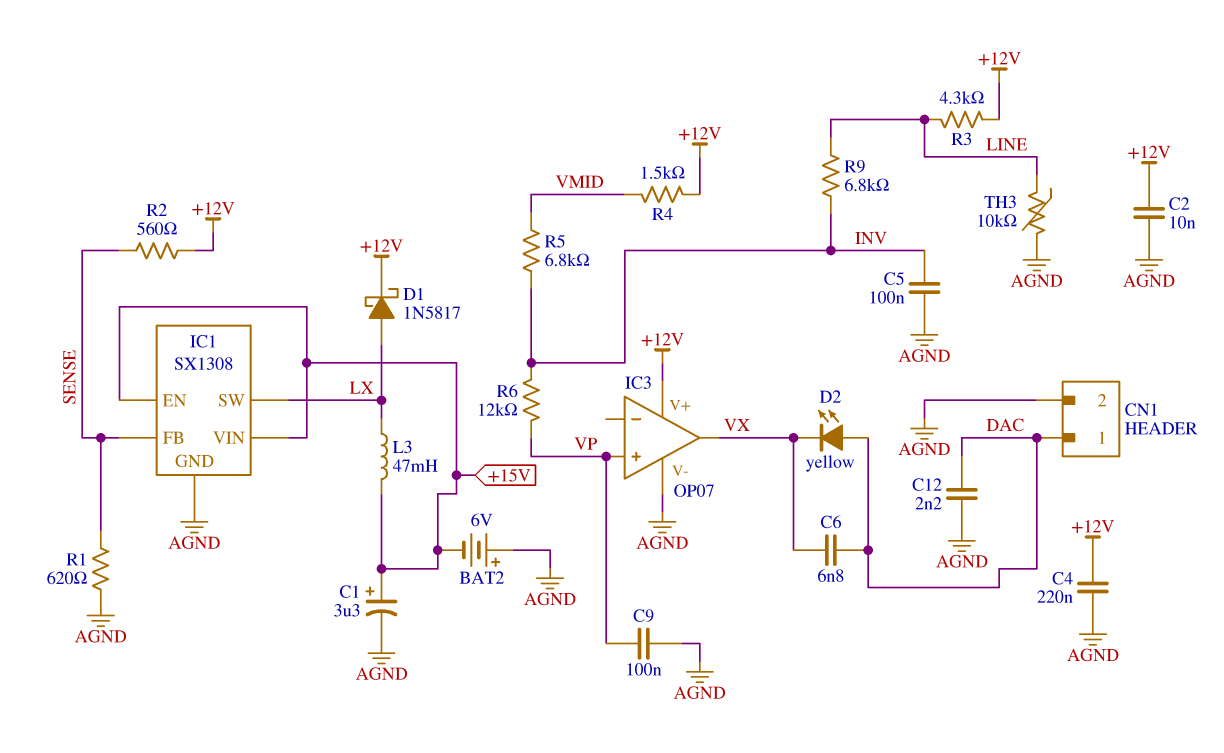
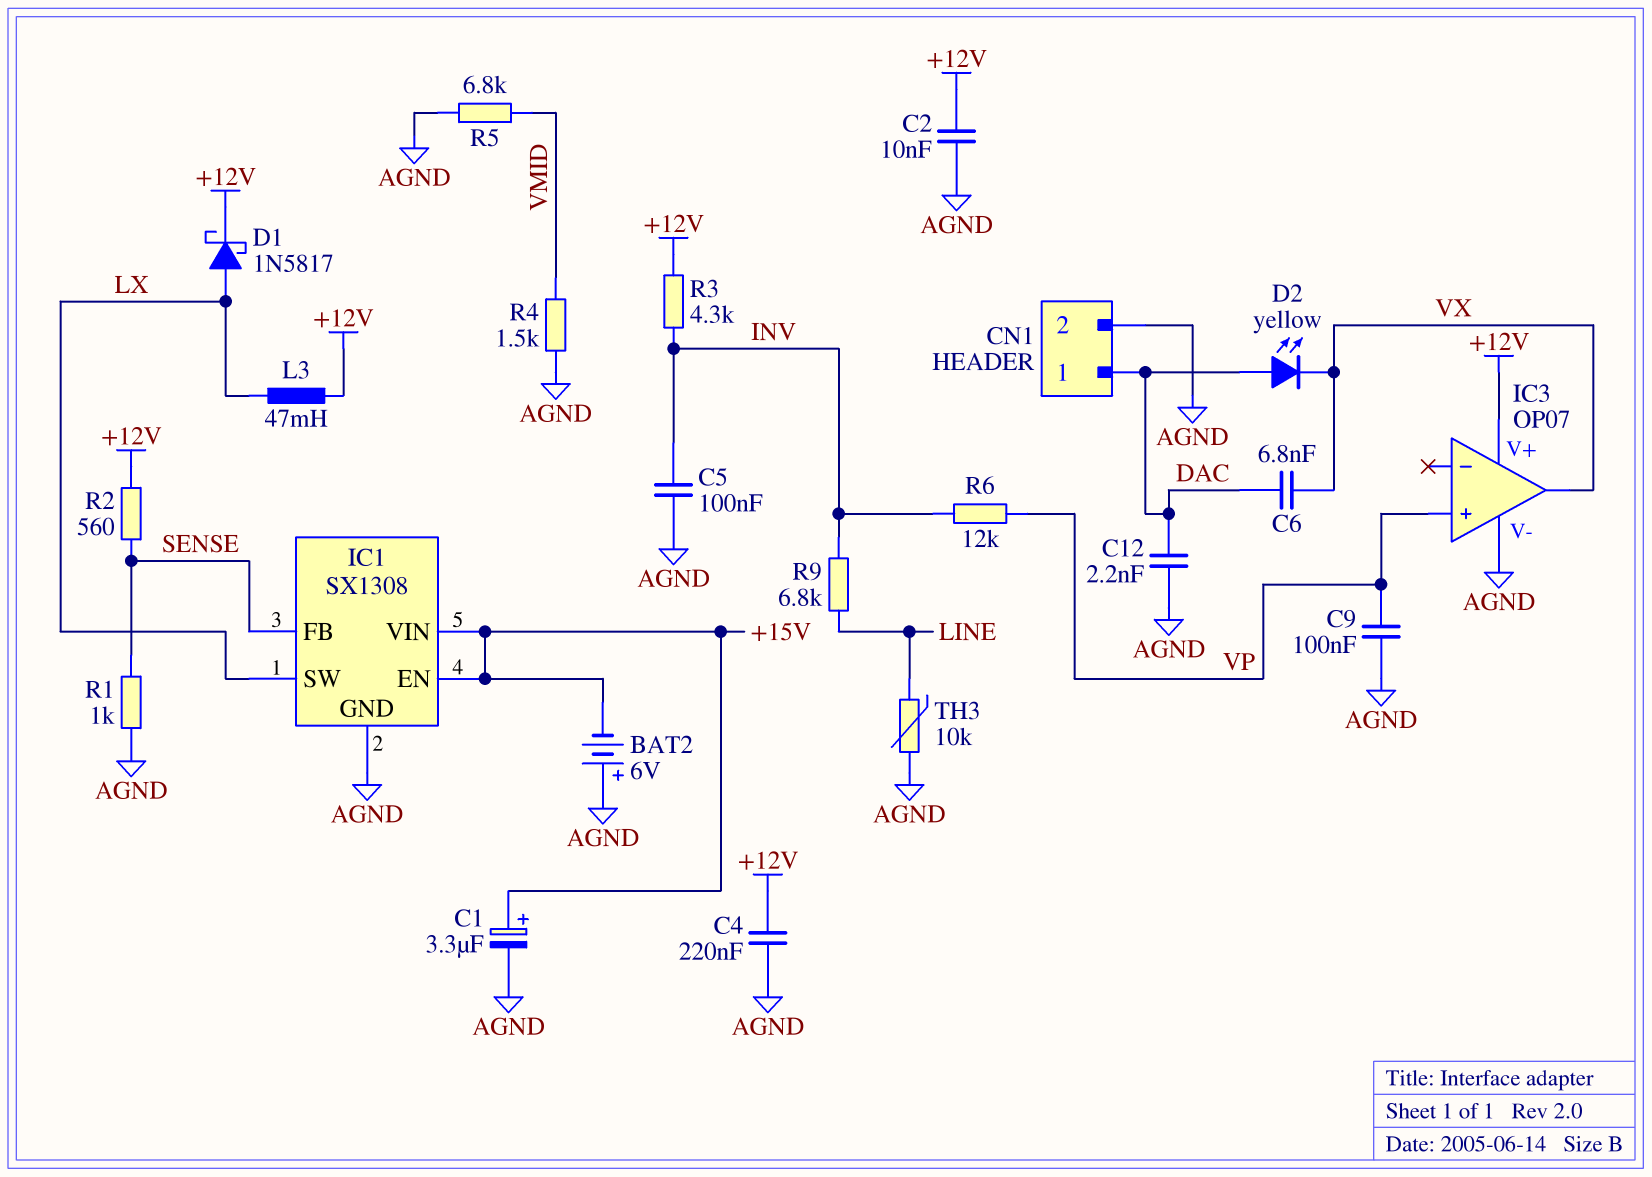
L3: 47mH (+15V, LX) -> 47mH (+12V, LX)
R1: 620 (AGND, SENSE) -> 1k (AGND, SENSE)
R3: 4.3k (+12V, LINE) -> 4.3k (+12V, INV)
R4: 1.5k (+12V, VMID) -> 1.5k (AGND, VMID)
R5: 6.8k (INV, VMID) -> 6.8k (AGND, VMID)

